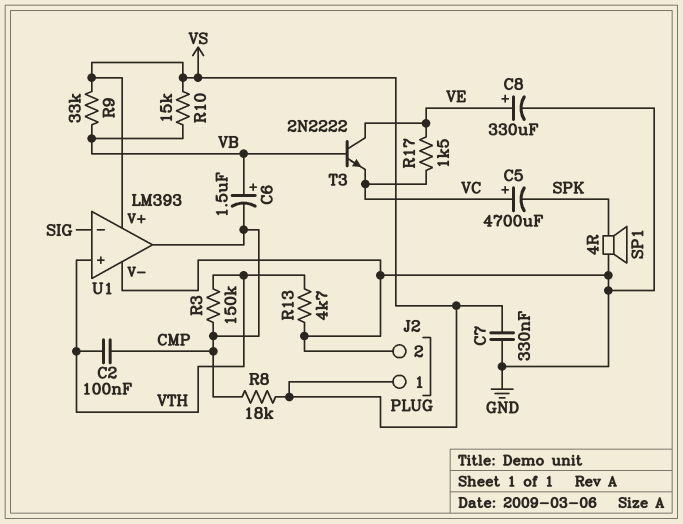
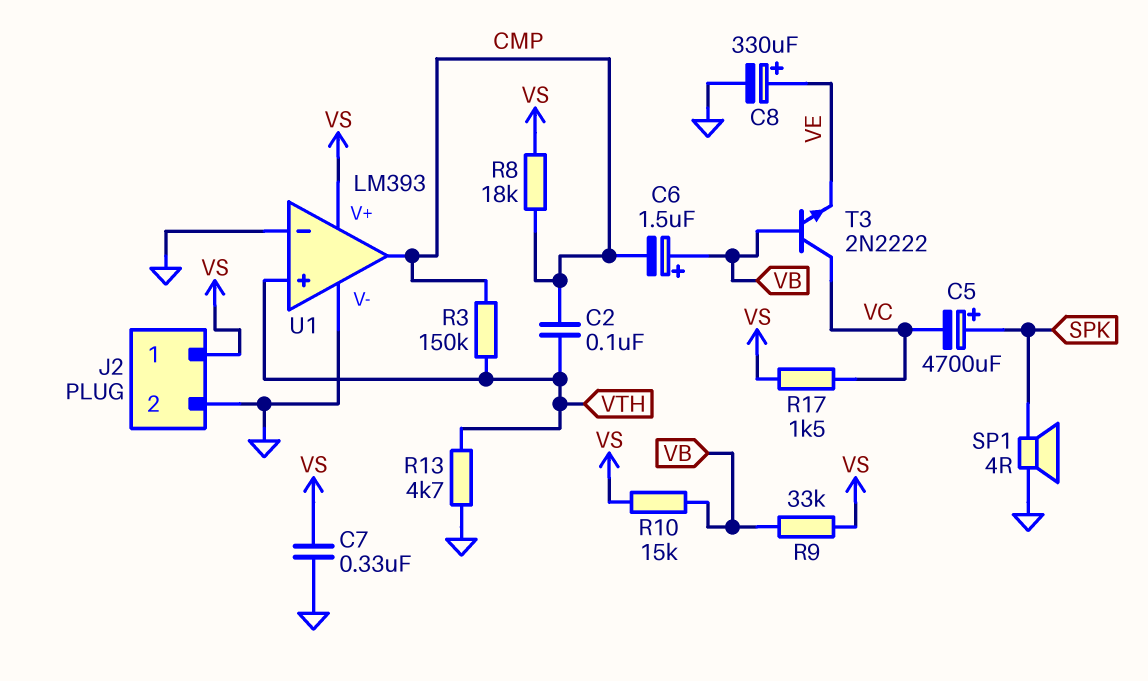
C5: 4700uF (plus VC, minus SPK) -> 4700uF (plus SPK, minus VC)
R17: 1.5k (VC, VE) -> 1.5k (VC, VS)
T3: NPN 2N2222 (B VB, C VE, E VC) -> NPN 2N2222 (B VB, C VC, E VE)
U1 pin in-: SIG -> GND

